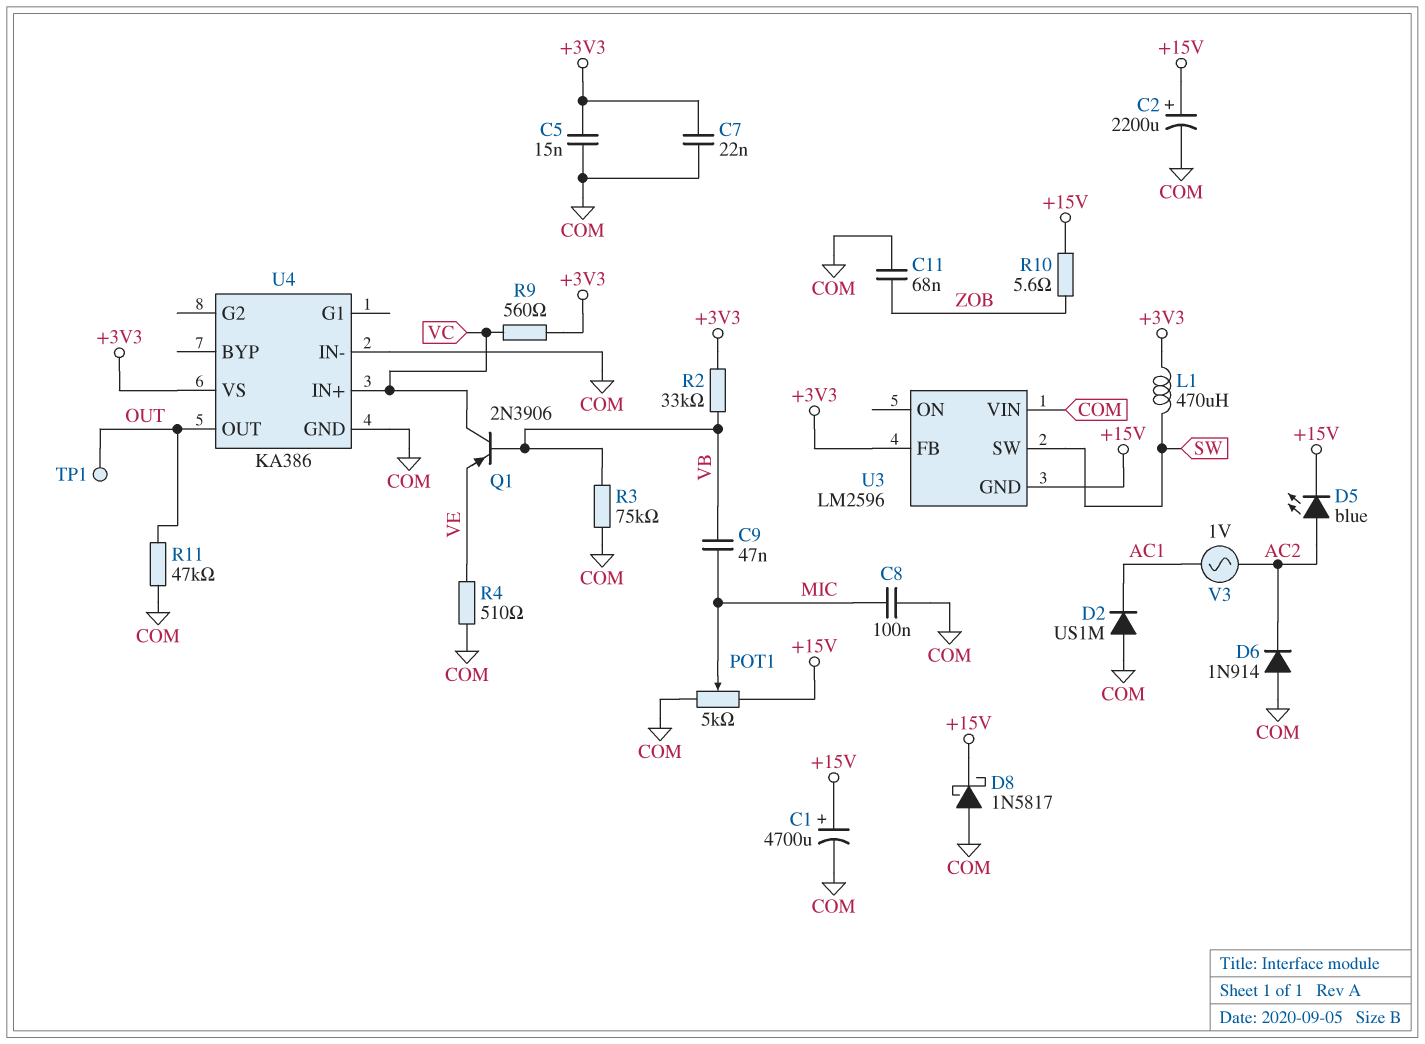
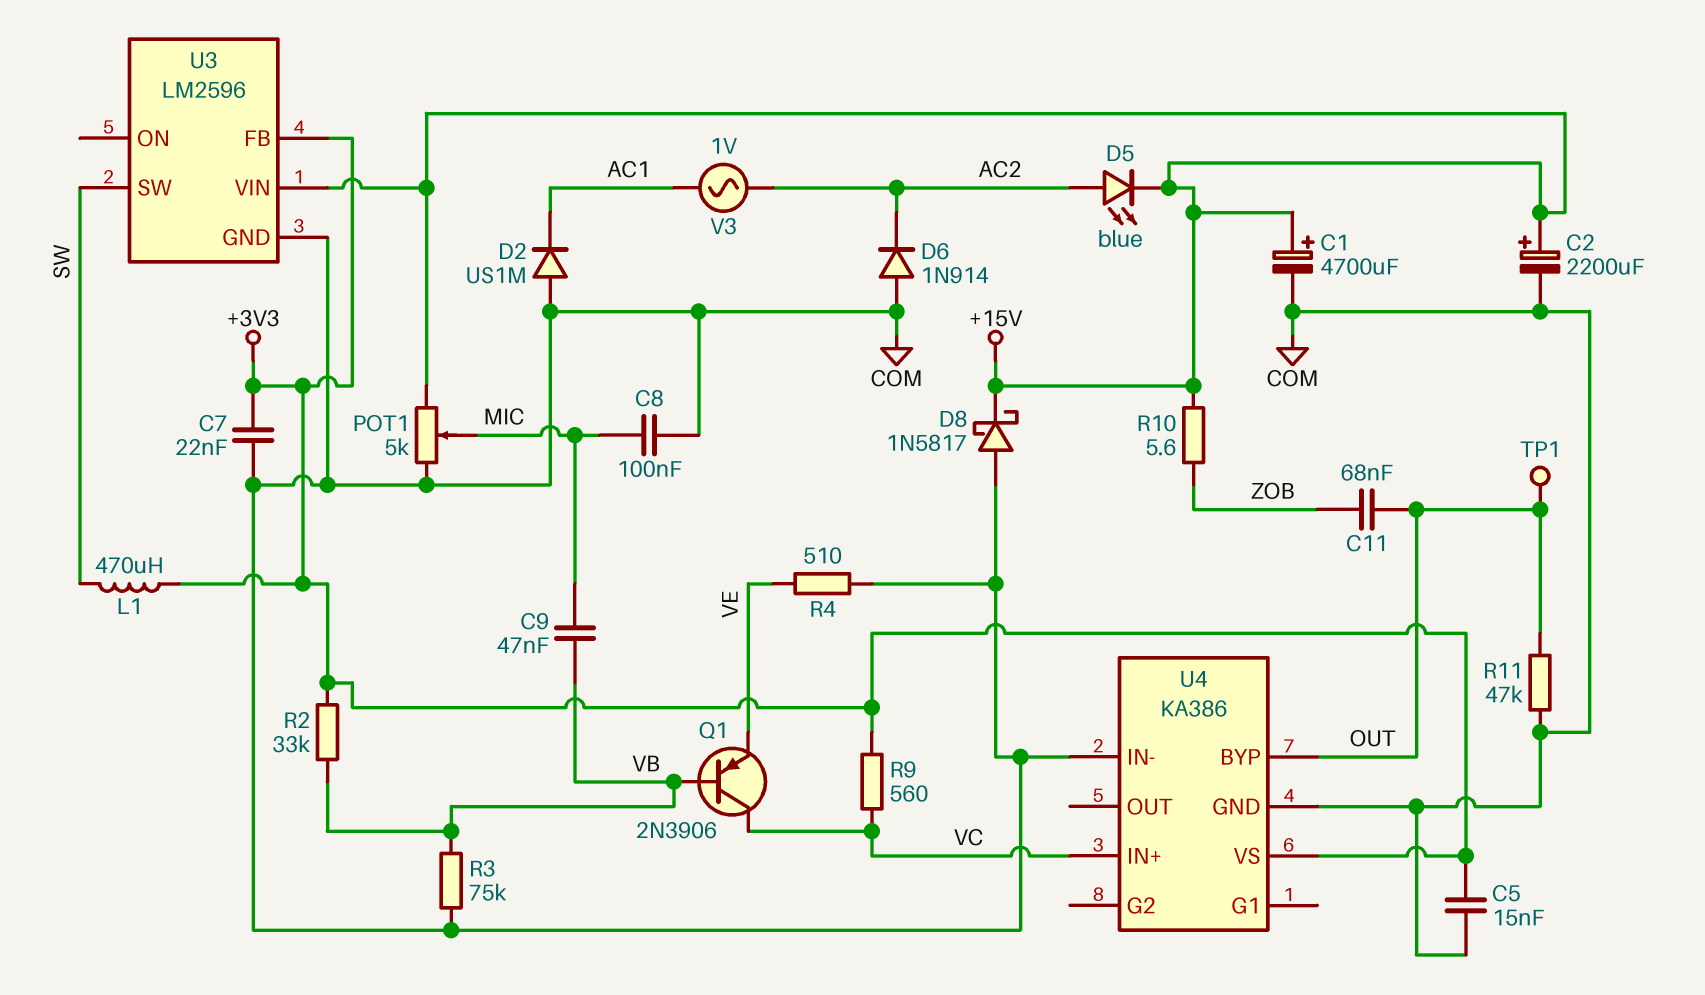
C11: 68nF (COM, ZOB) -> 68nF (OUT, ZOB)
U3 pin GND: +15V -> COM
U3 pin VIN: COM -> +15V
U4 pin BYP: none -> OUT
U4 pin OUT: OUT -> none

